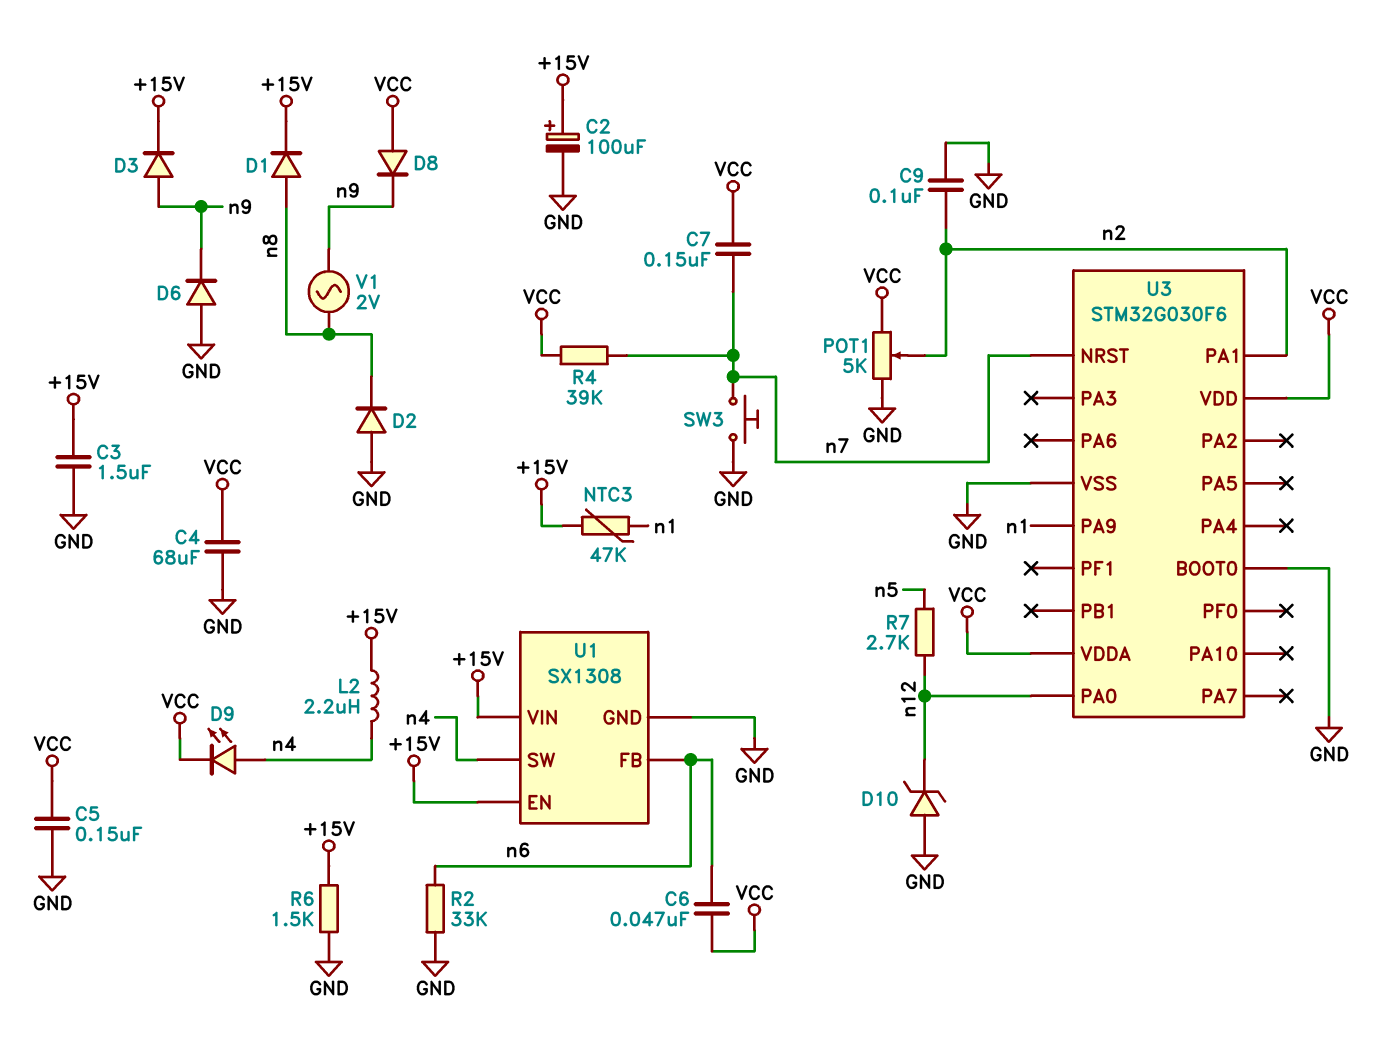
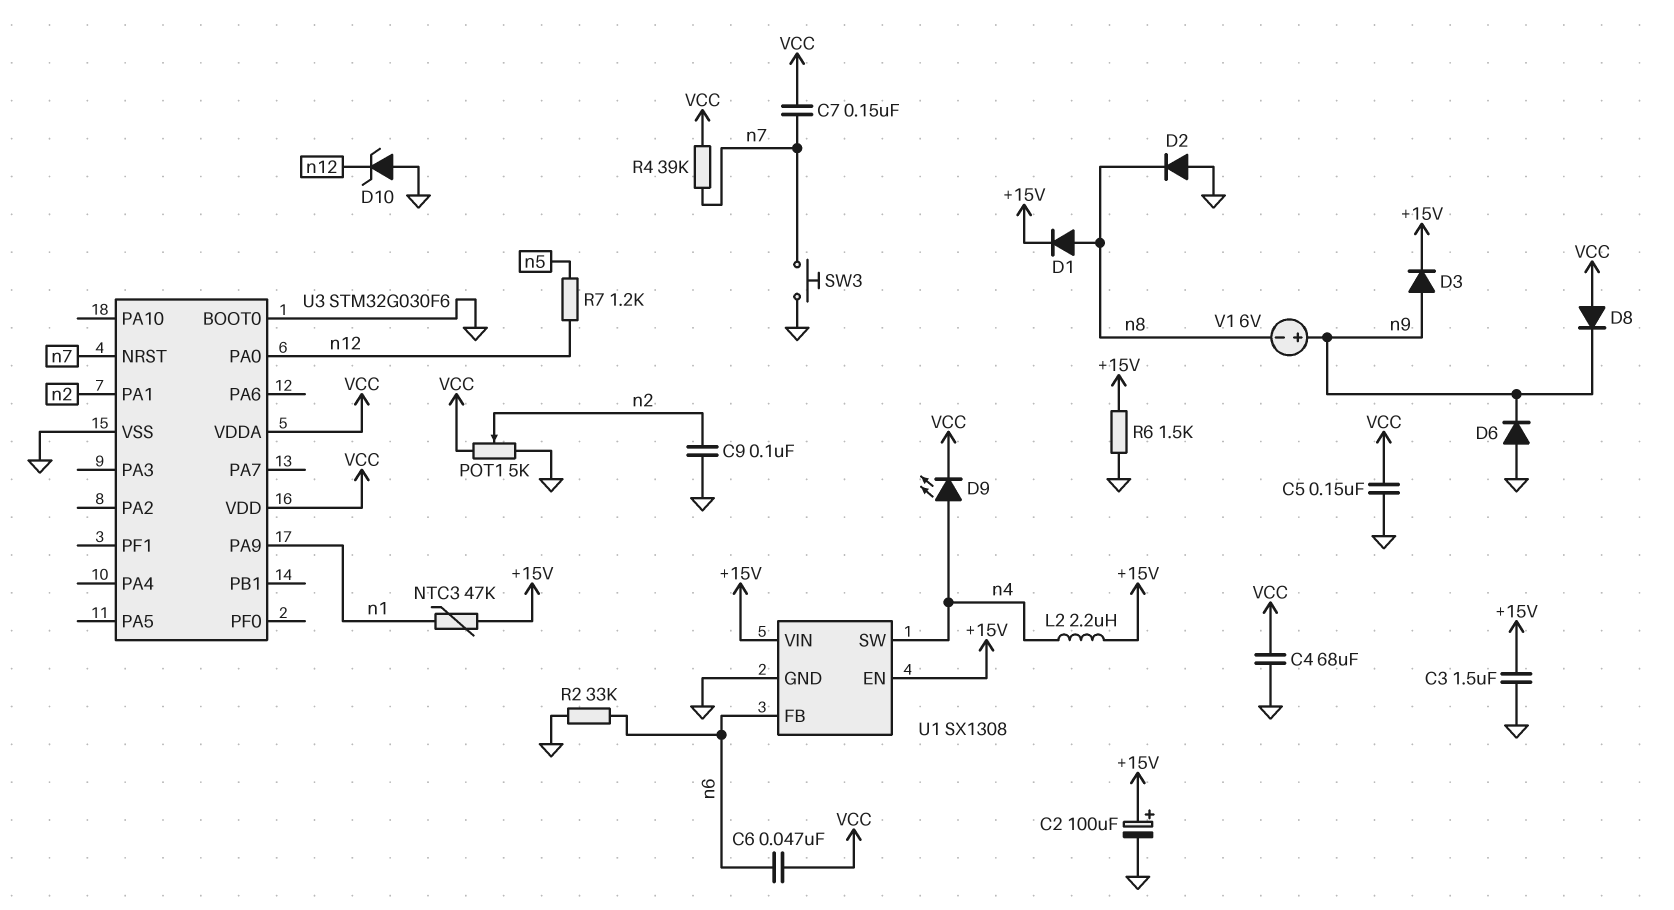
R7: 2.7k (n5, n12) -> 1.2k (n5, n12)
V1: AC 2V (n8, n9) -> 6V (plus n9, minus n8)

